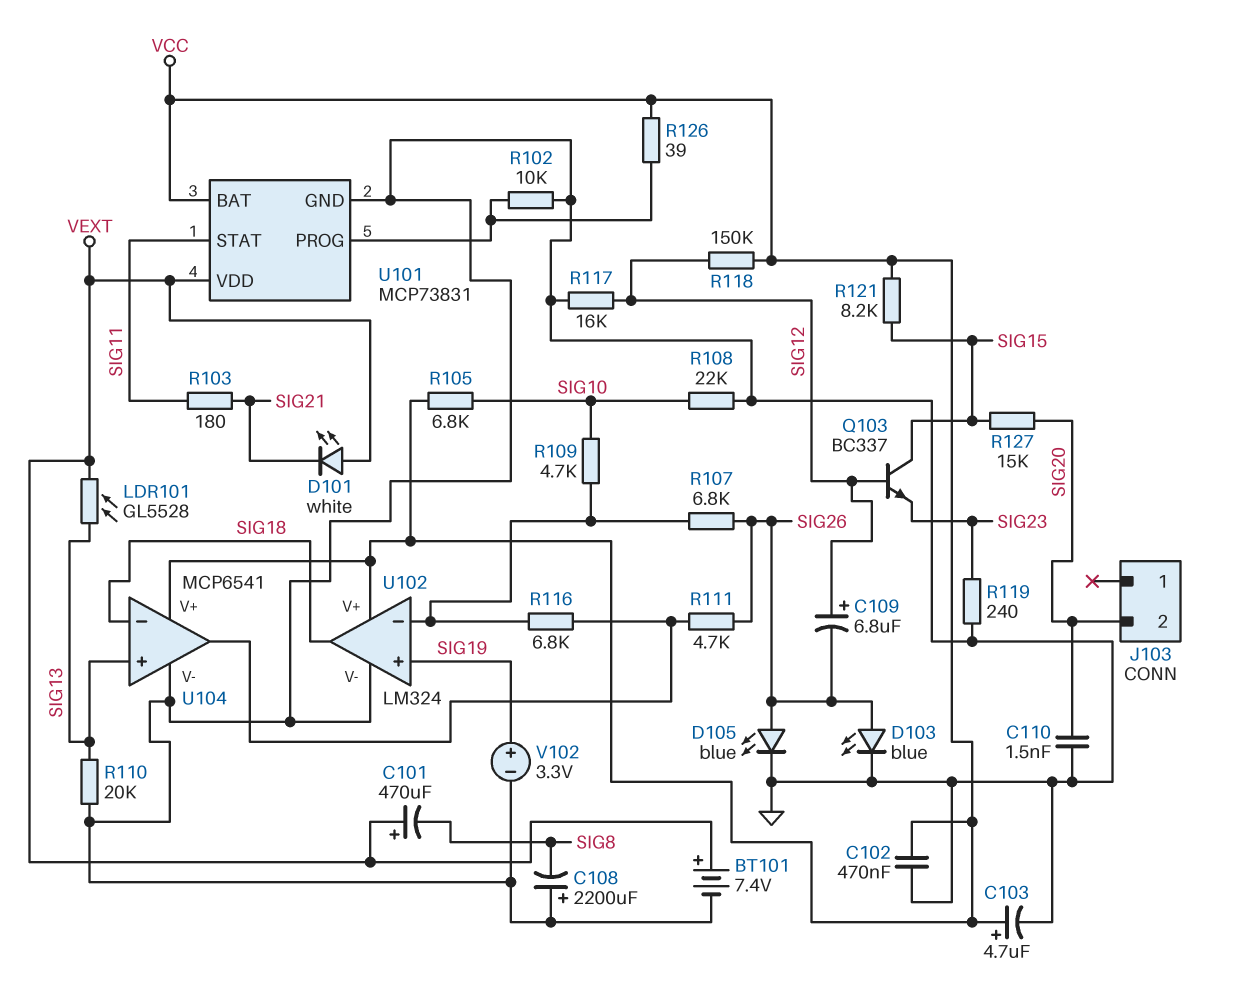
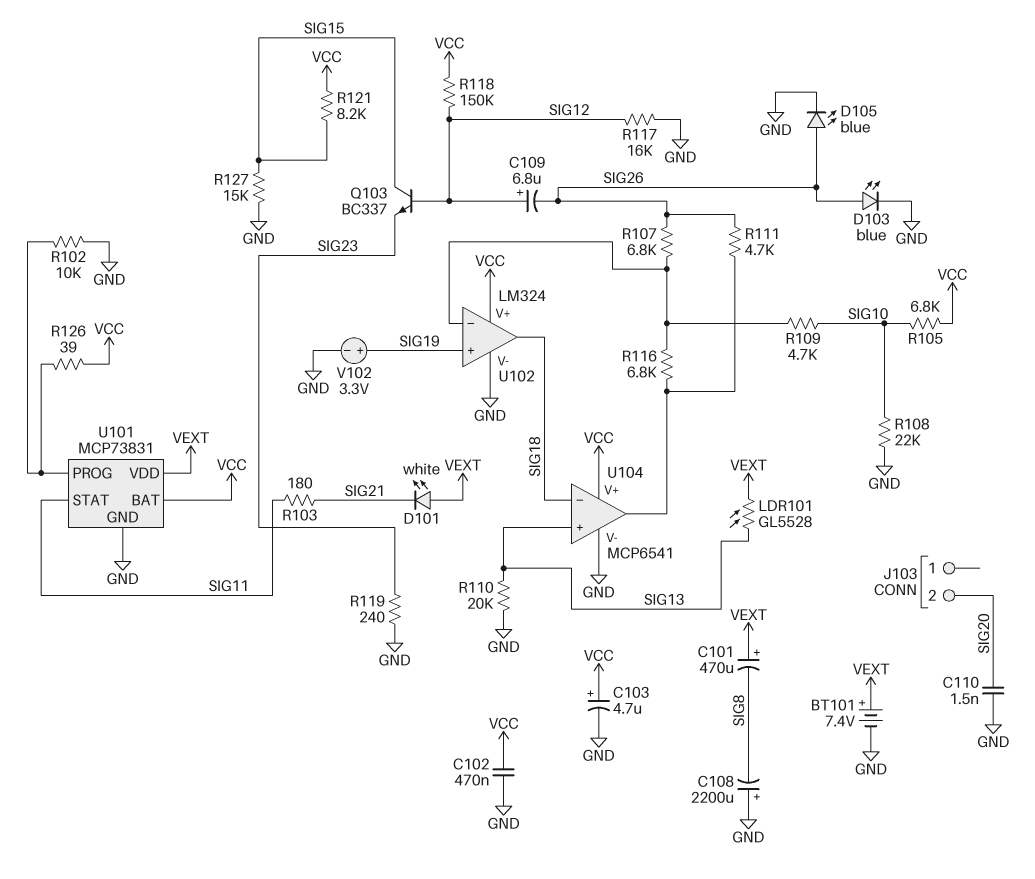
R127: 15k (SIG15, SIG20) -> 15k (GND, SIG15)

